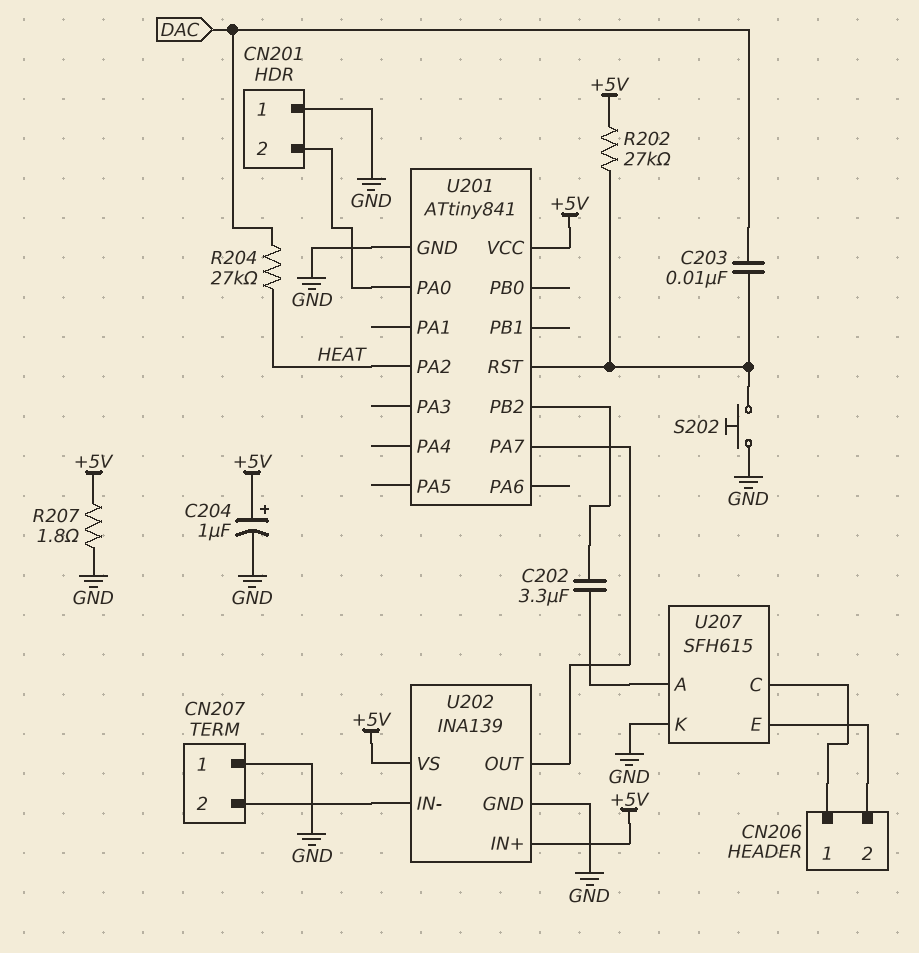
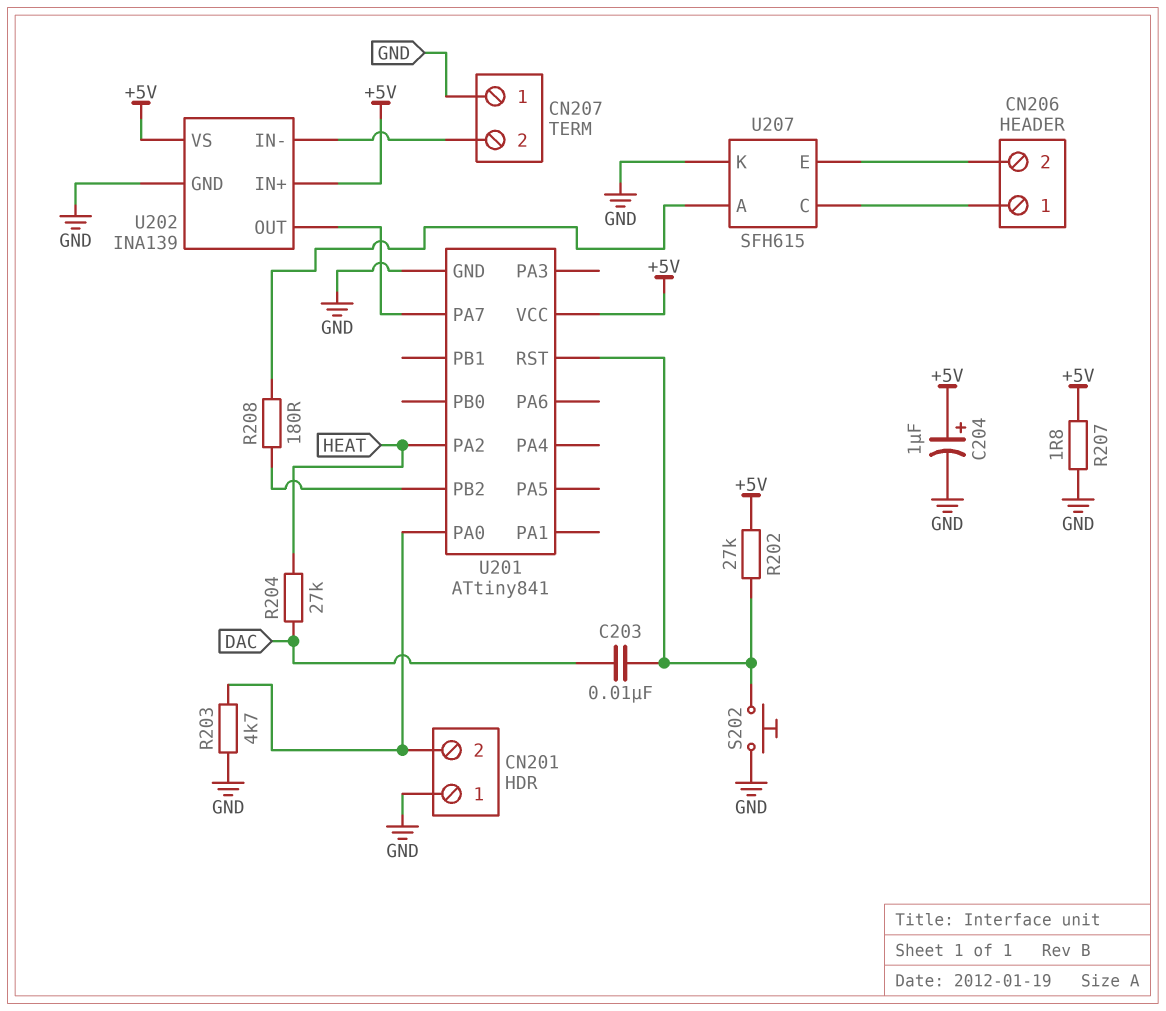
C202: 3.3uF (U201/PB2, U207/A) -> none
R203: none -> 4.7k (CN201/2, GND)
R208: none -> 180 (U201/PB2, U207/A)

